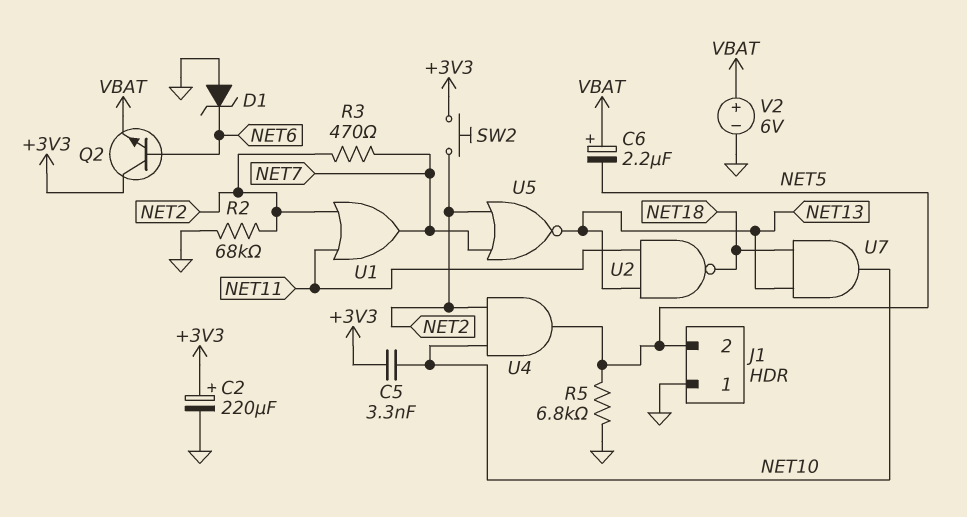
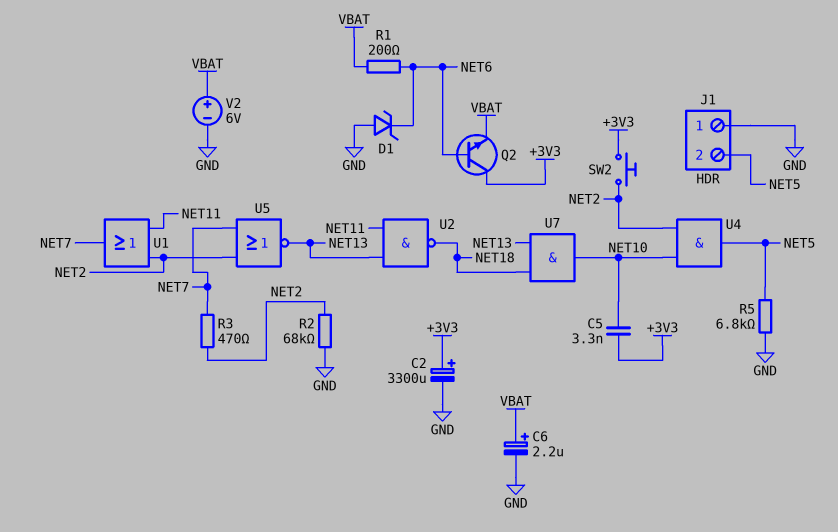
C2: 220uF (plus +3V3, minus GND) -> 3300uF (plus +3V3, minus GND)
C6: 2.2uF (plus VBAT, minus NET5) -> 2.2uF (plus VBAT, minus GND)
R1: none -> 200 (NET6, VBAT)

